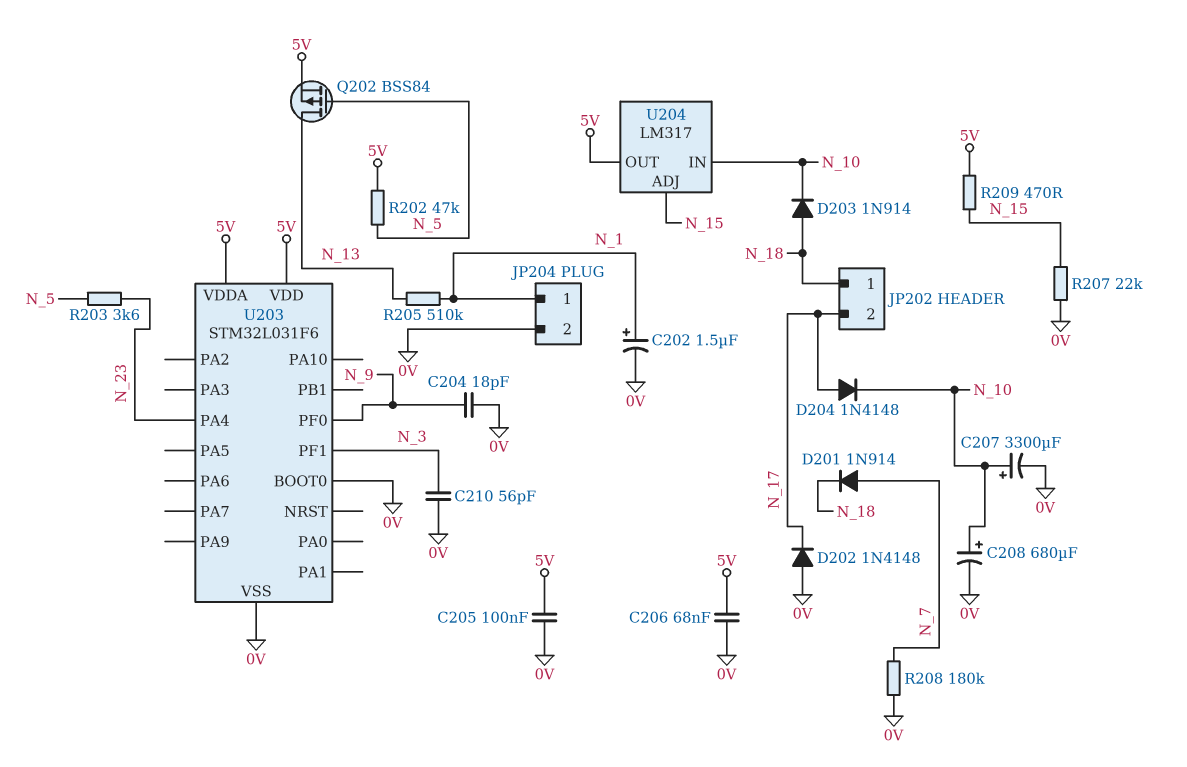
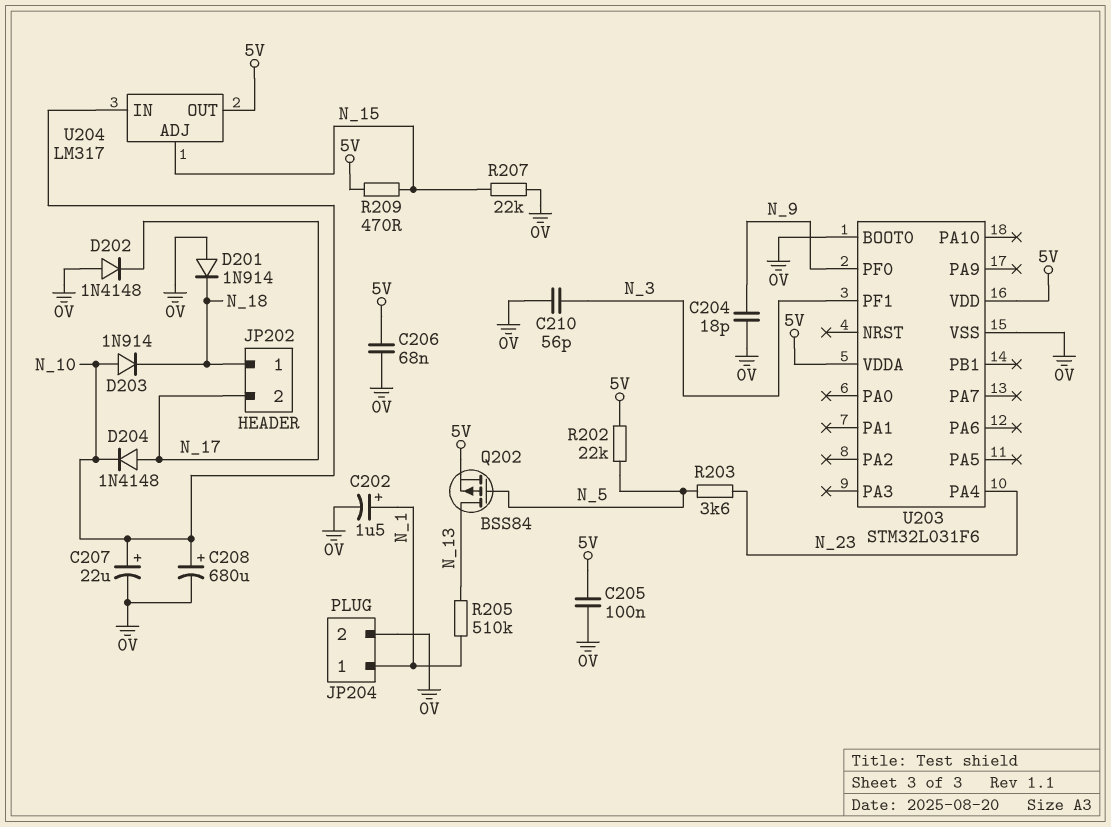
C207: 3300uF (plus N_10, minus 0V) -> 22uF (plus N_10, minus 0V)
D201: diode 1N914 (A N_7, K N_18) -> diode 1N914 (A 0V, K N_18)
D203: diode 1N914 (A N_18, K N_10) -> diode 1N914 (A N_10, K N_18)
R202: 47k (5V, N_5) -> 22k (5V, N_5)
R208: 180k (0V, N_7) -> none

